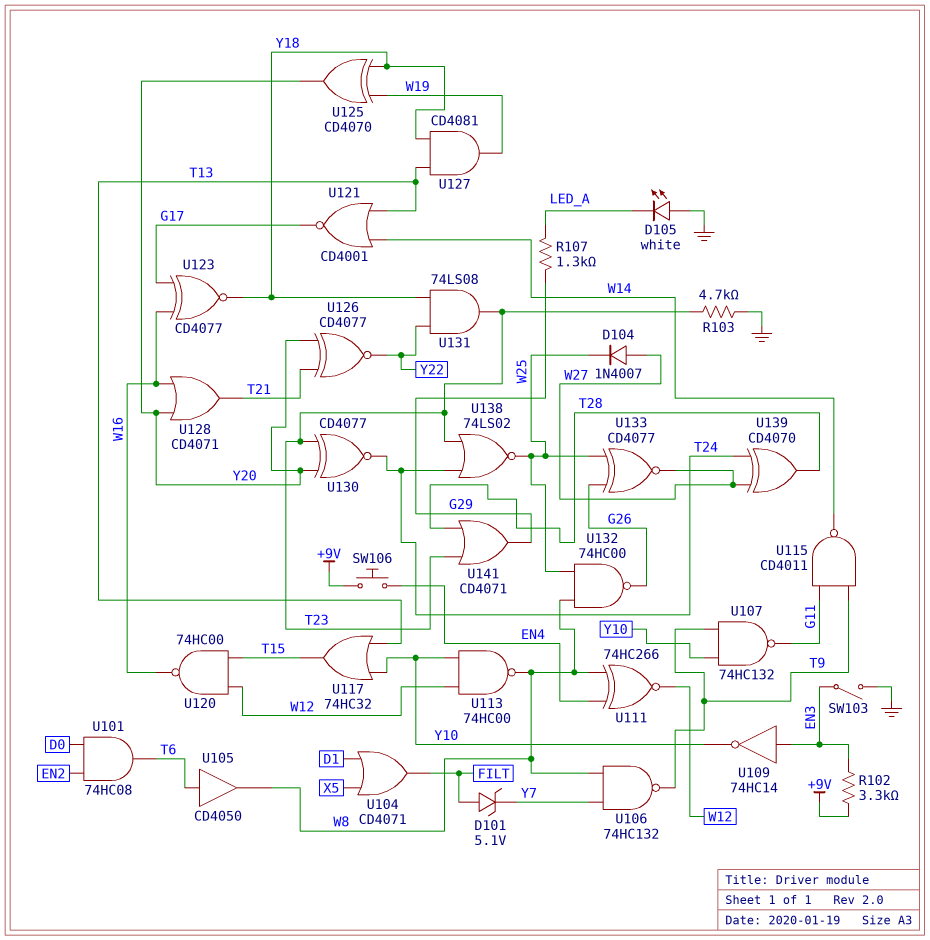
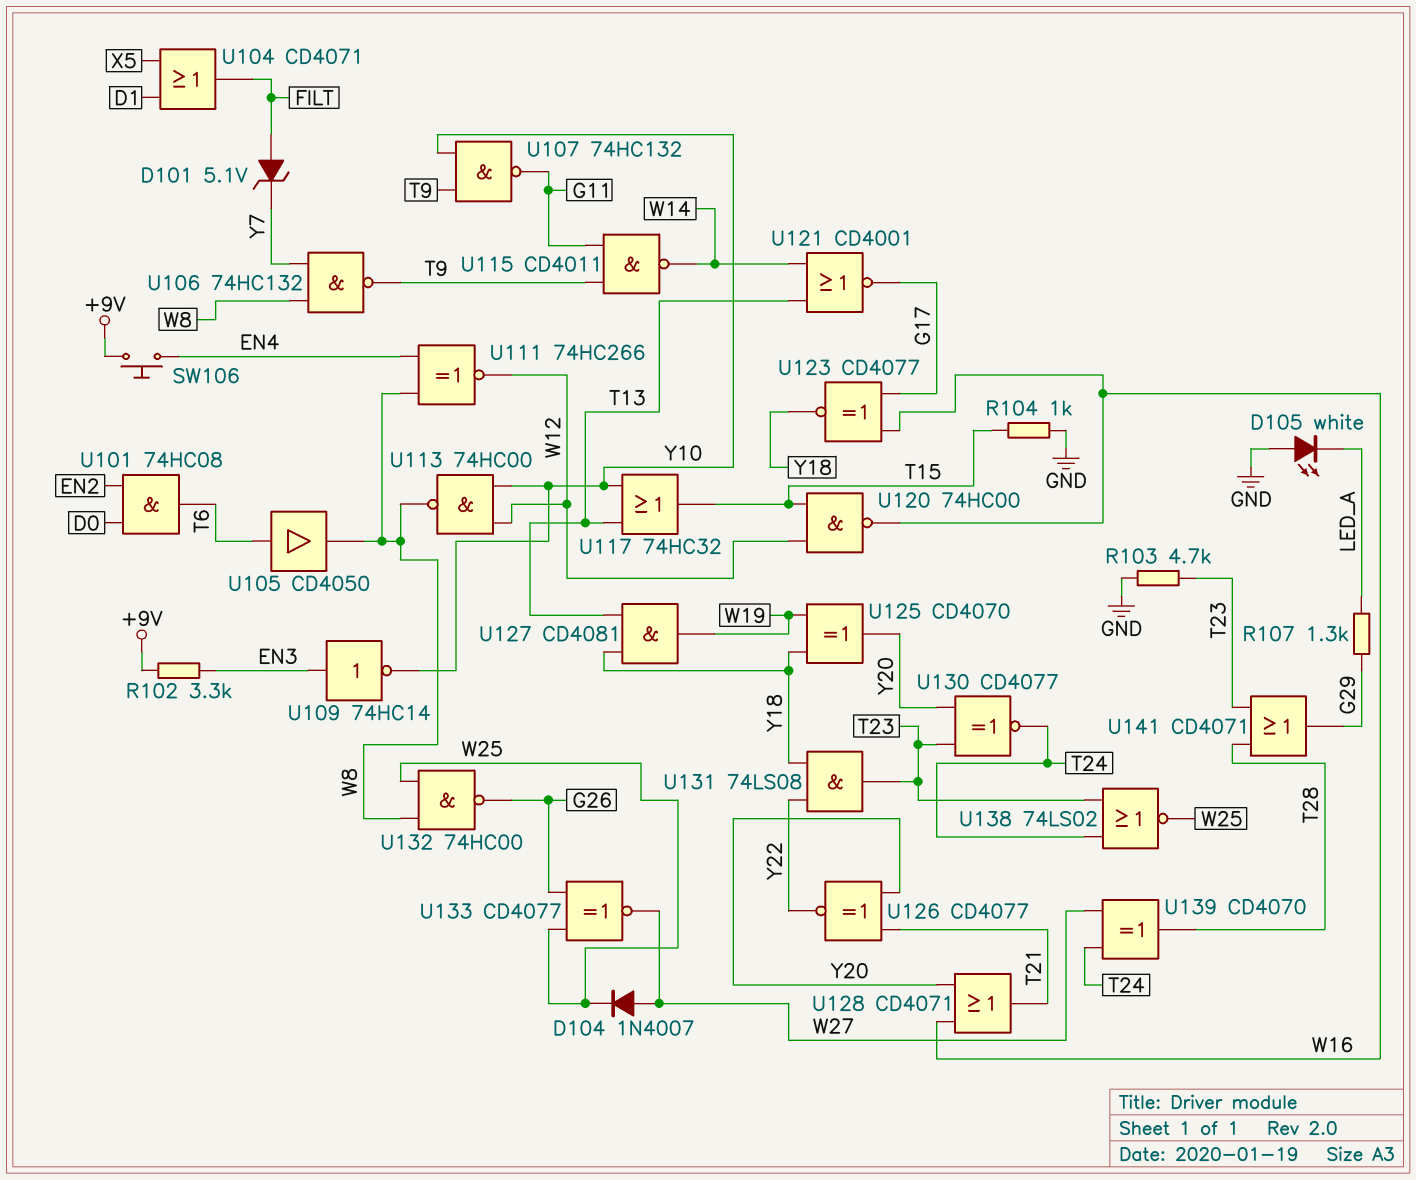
R104: none -> 1k (GND, T15)
SW103: switch (EN3, GND) -> none

